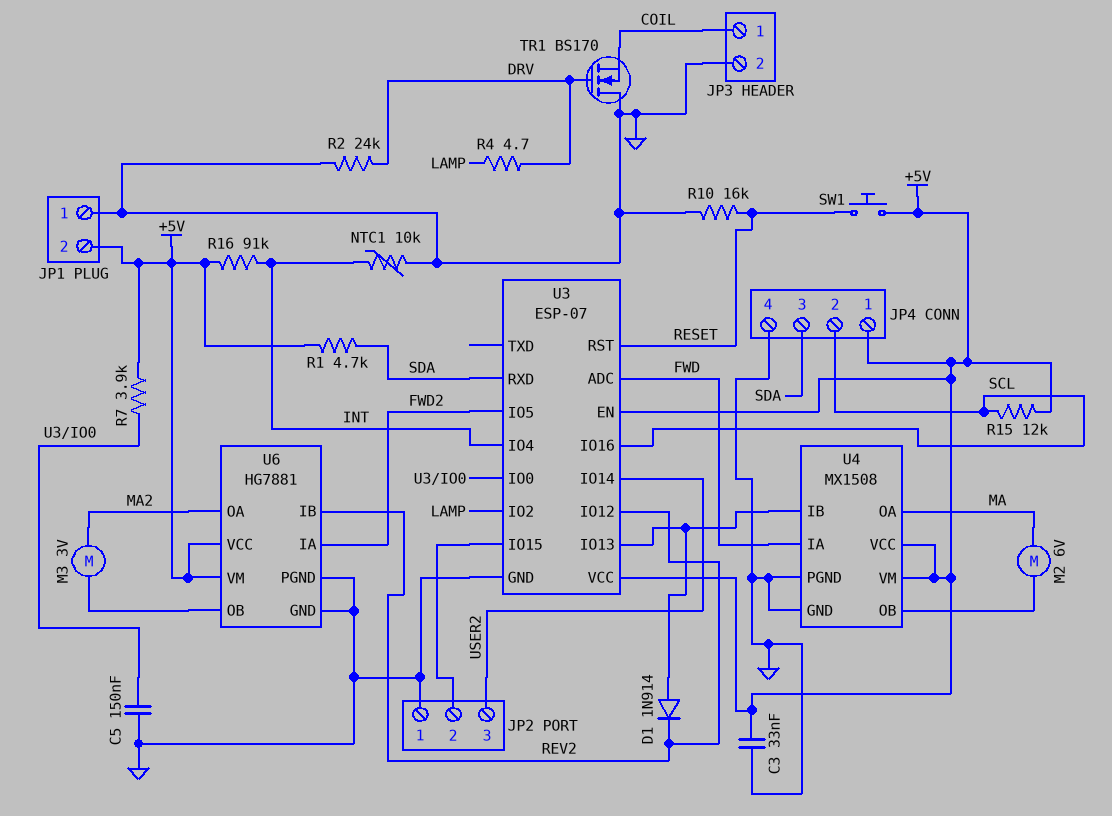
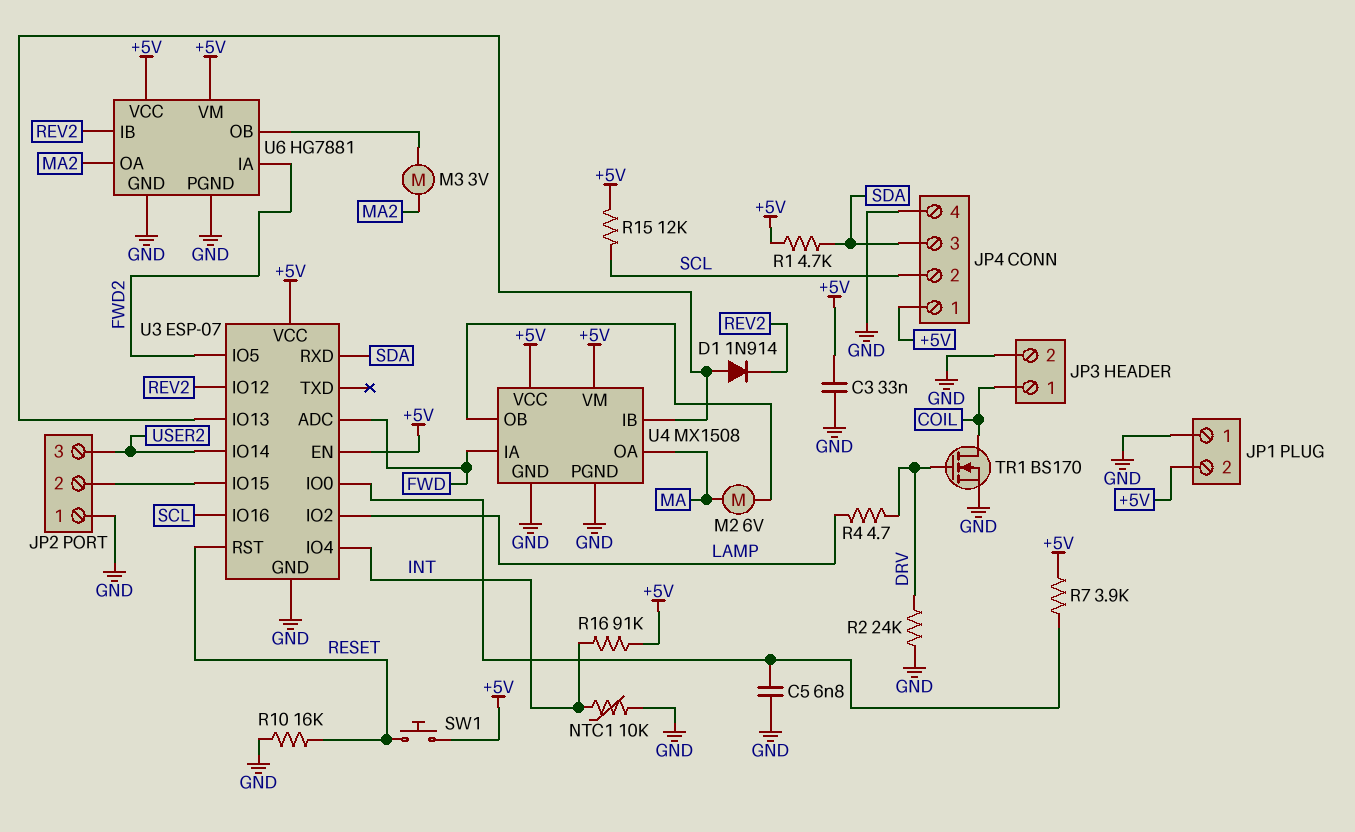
C5: 150nF (GND, U3/IO0) -> 6.8nF (GND, U3/IO0)
TR1: NMOS BS170 (G DRV, D GND, S COIL) -> NMOS BS170 (G DRV, D COIL, S GND)

